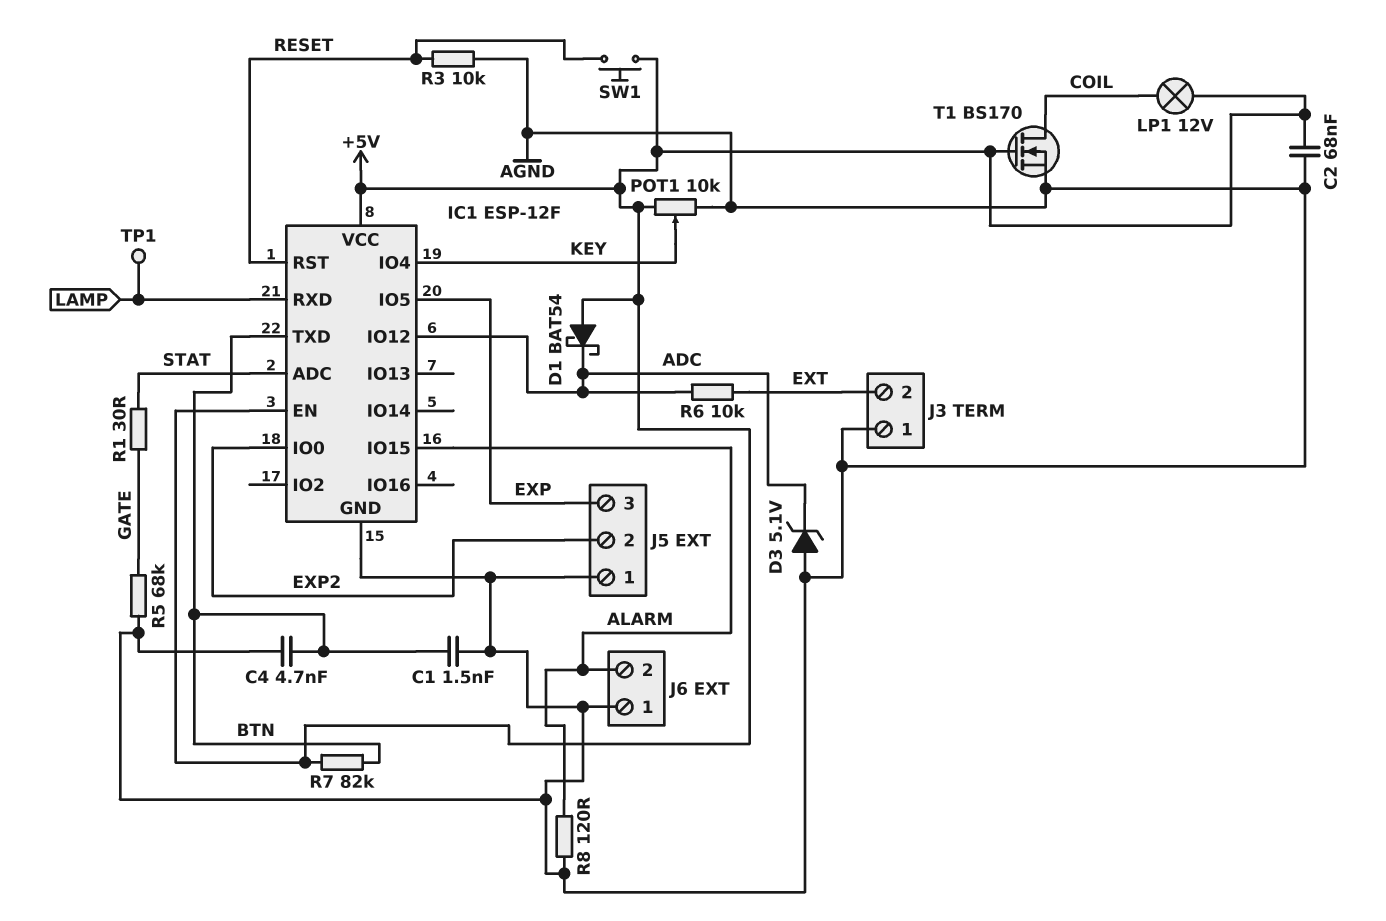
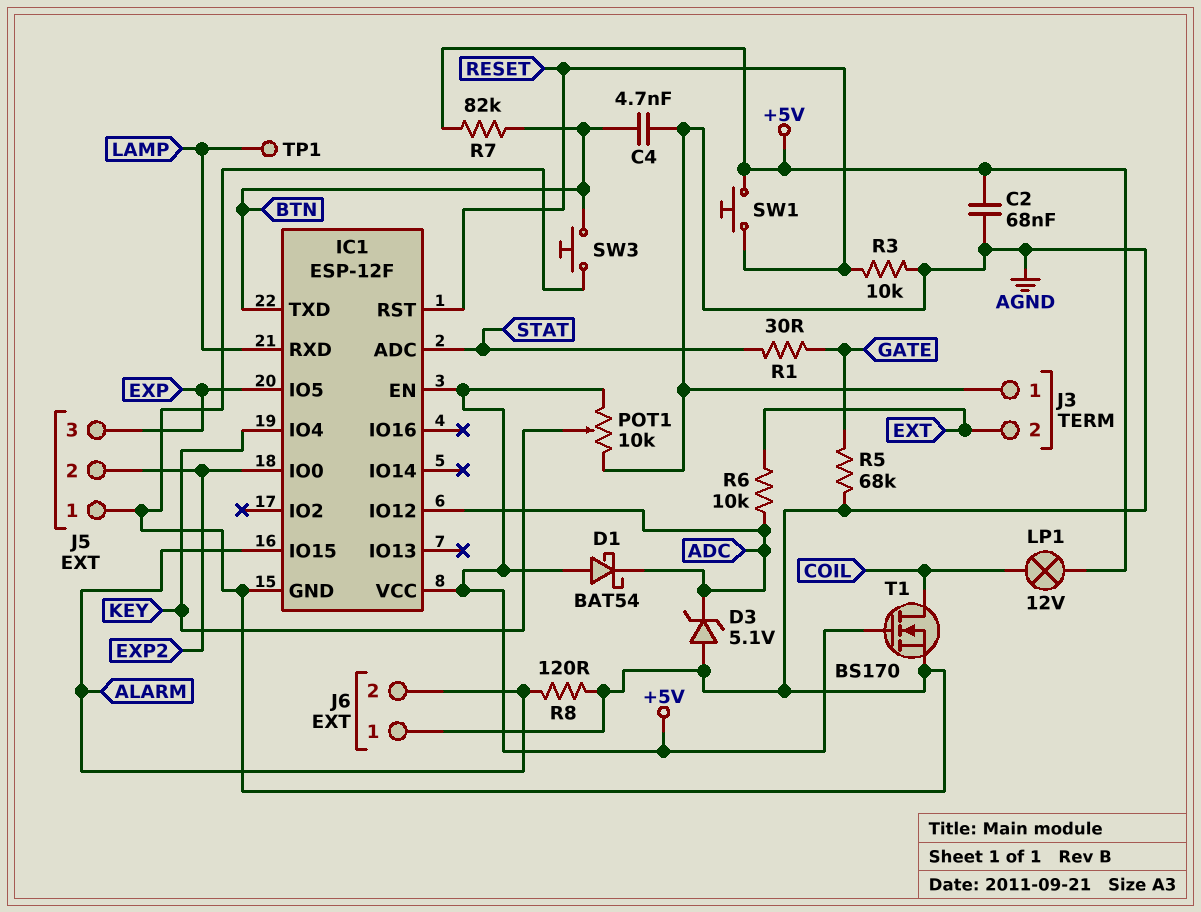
C1: 1.5nF (AGND, BTN) -> none
SW3: none -> button (AGND, BTN)

